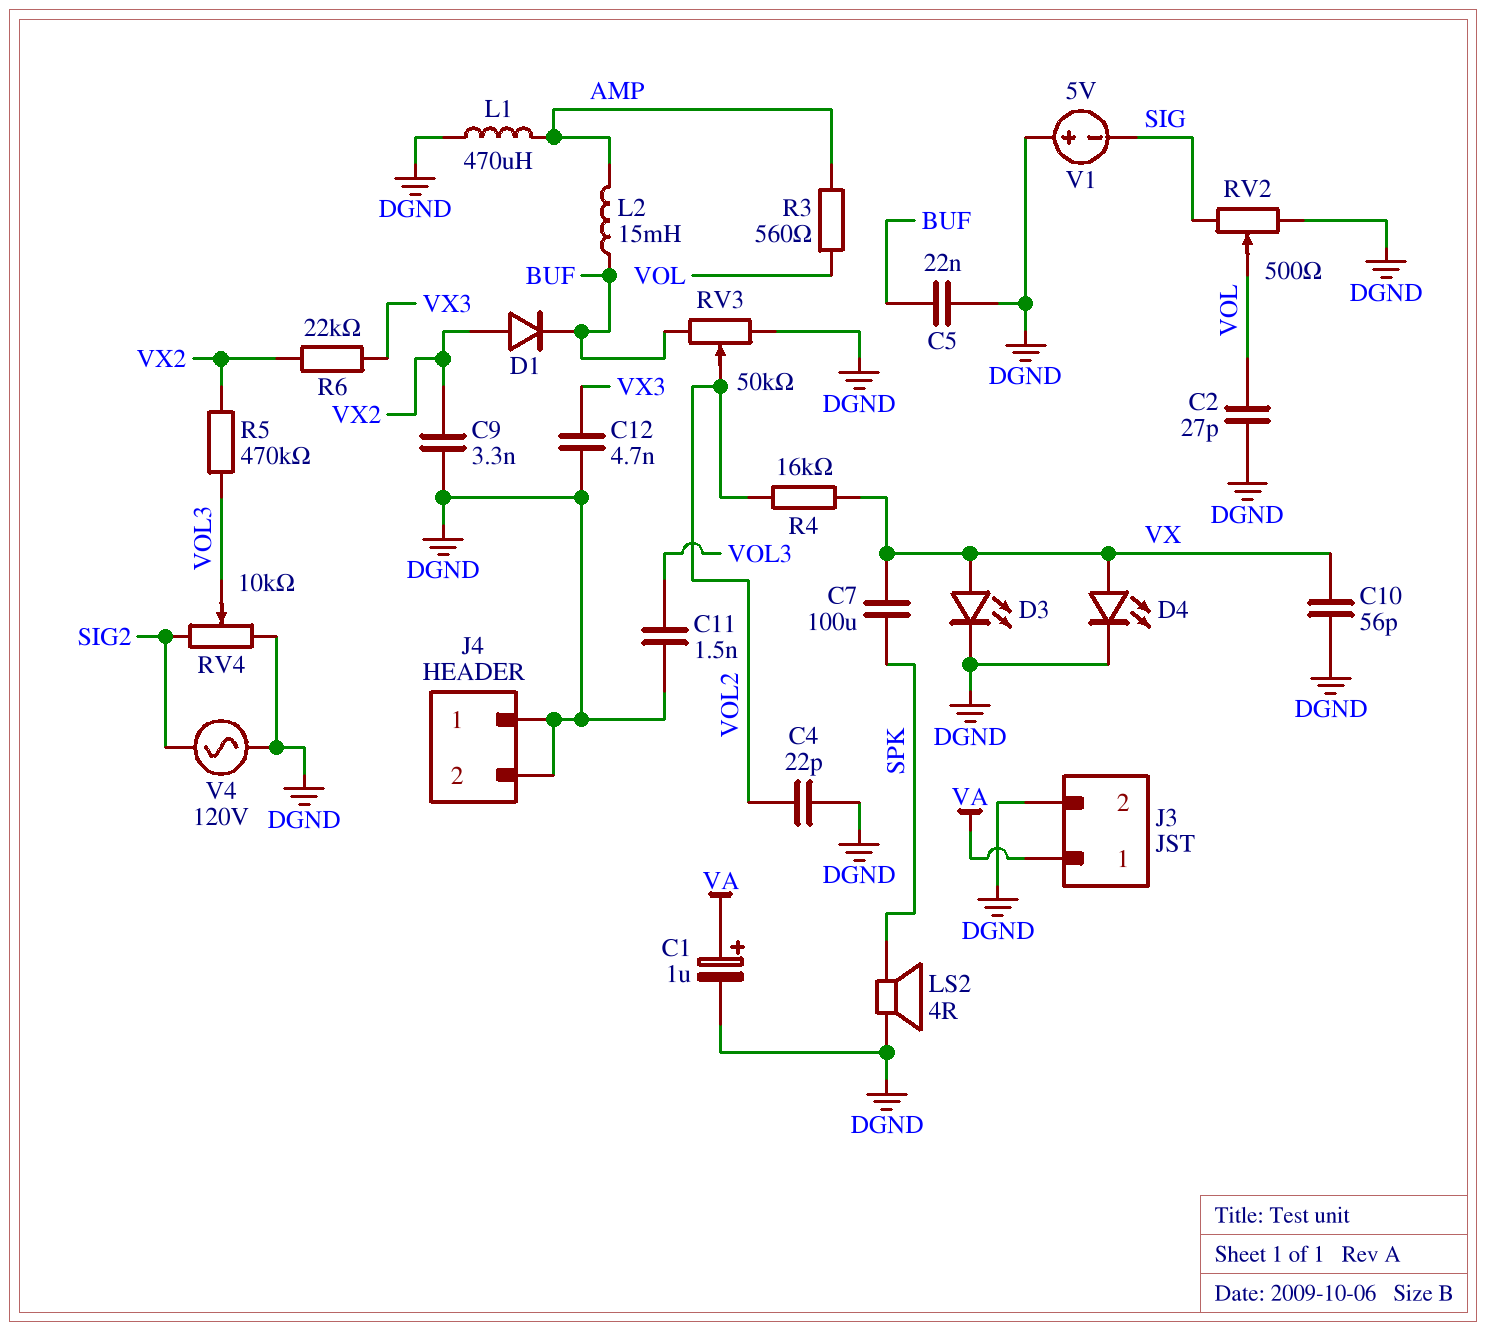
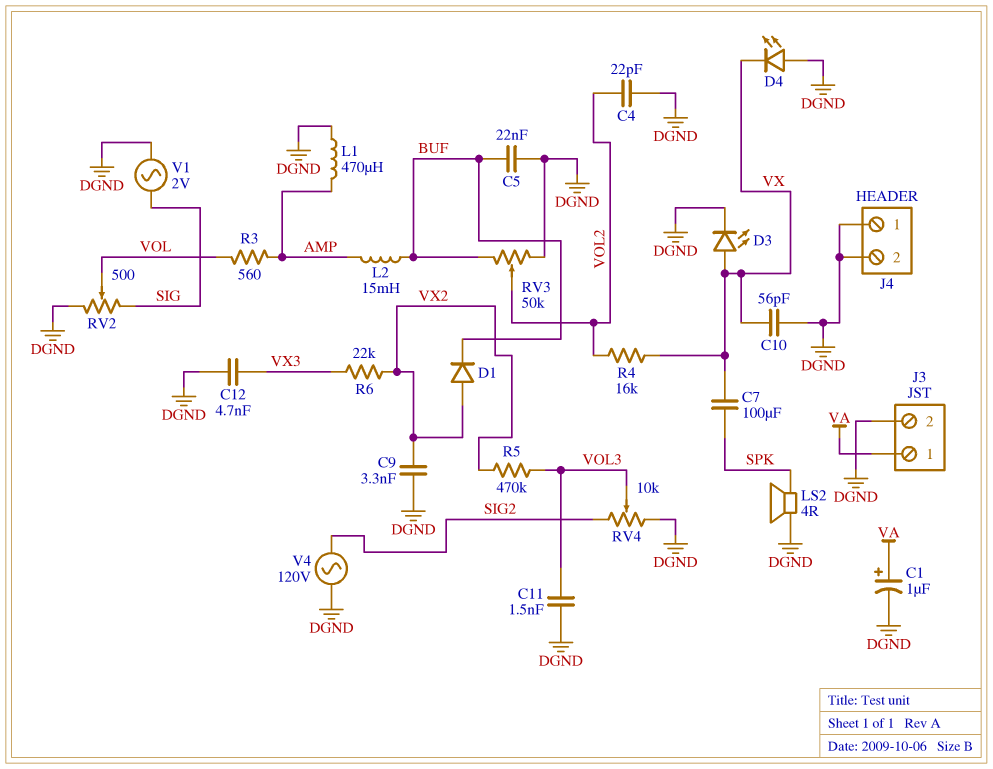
C2: 27pF (DGND, VOL) -> none
D4: LED (A VX, K DGND) -> LED (A DGND, K VX)
V1: 5V (plus DGND, minus SIG) -> AC 2V (DGND, SIG)

